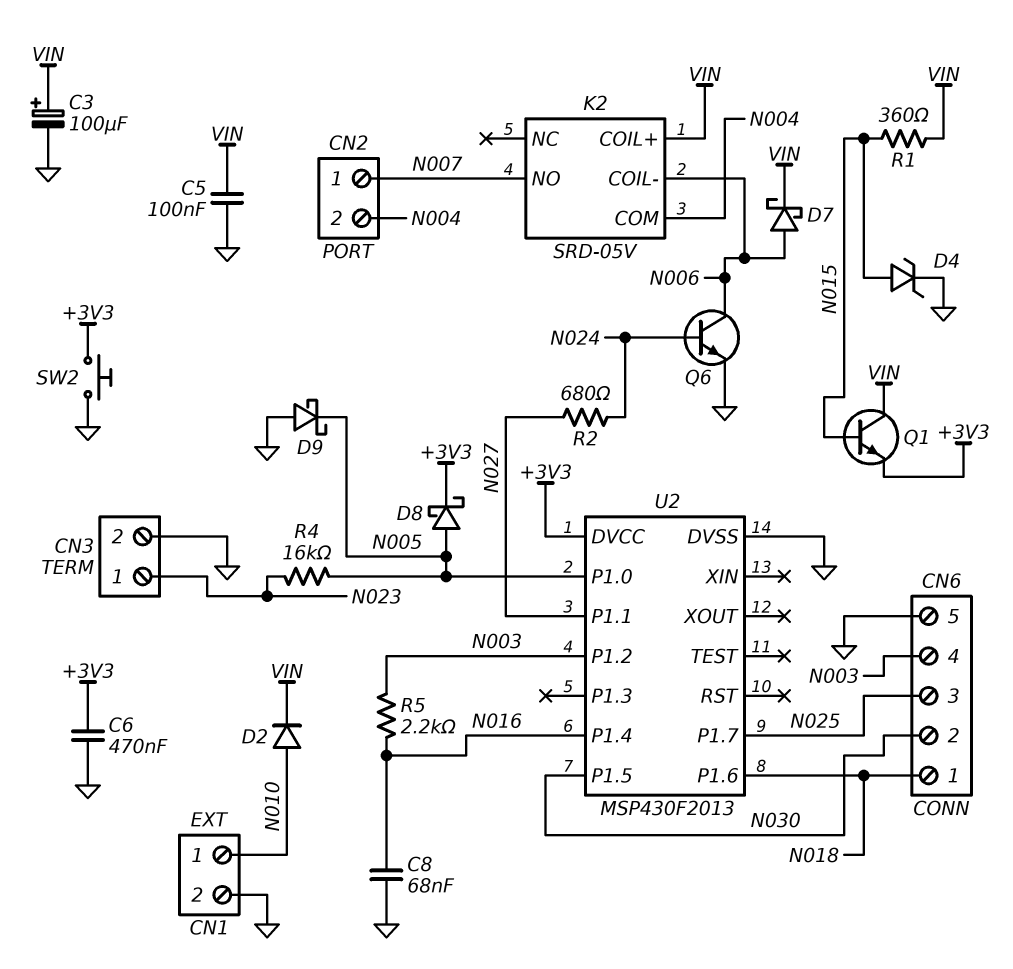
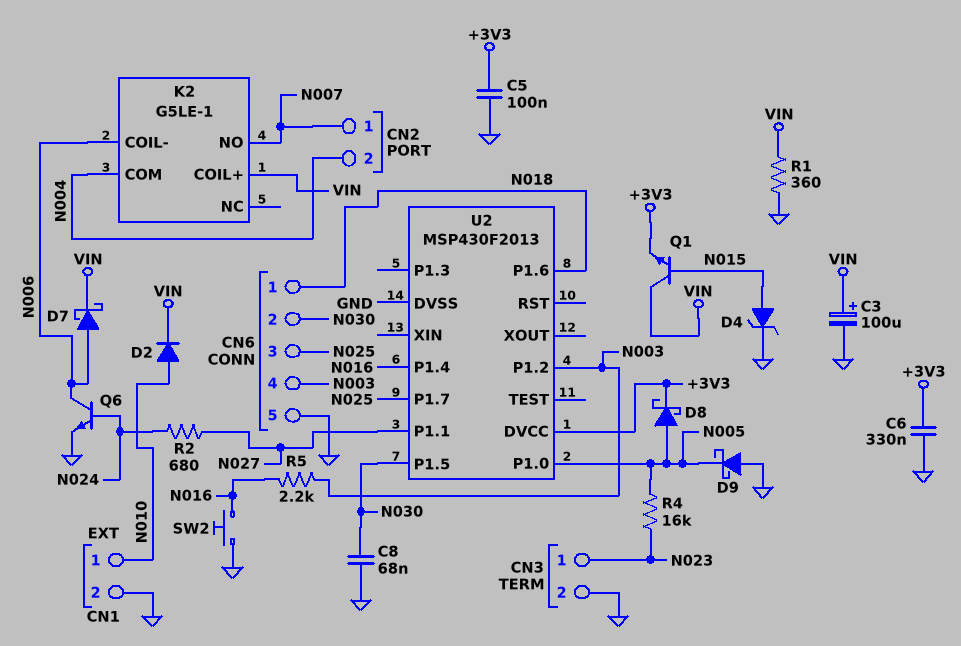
C5: 100nF (GND, VIN) -> 100nF (+3V3, GND)
C6: 470nF (+3V3, GND) -> 330nF (+3V3, GND)
C8: 68nF (GND, N016) -> 68nF (GND, N030)
K2: SRD-05V -> G5LE-1
R1: 360 (N015, VIN) -> 360 (GND, VIN)
SW2: button (+3V3, GND) -> button (GND, N016)

